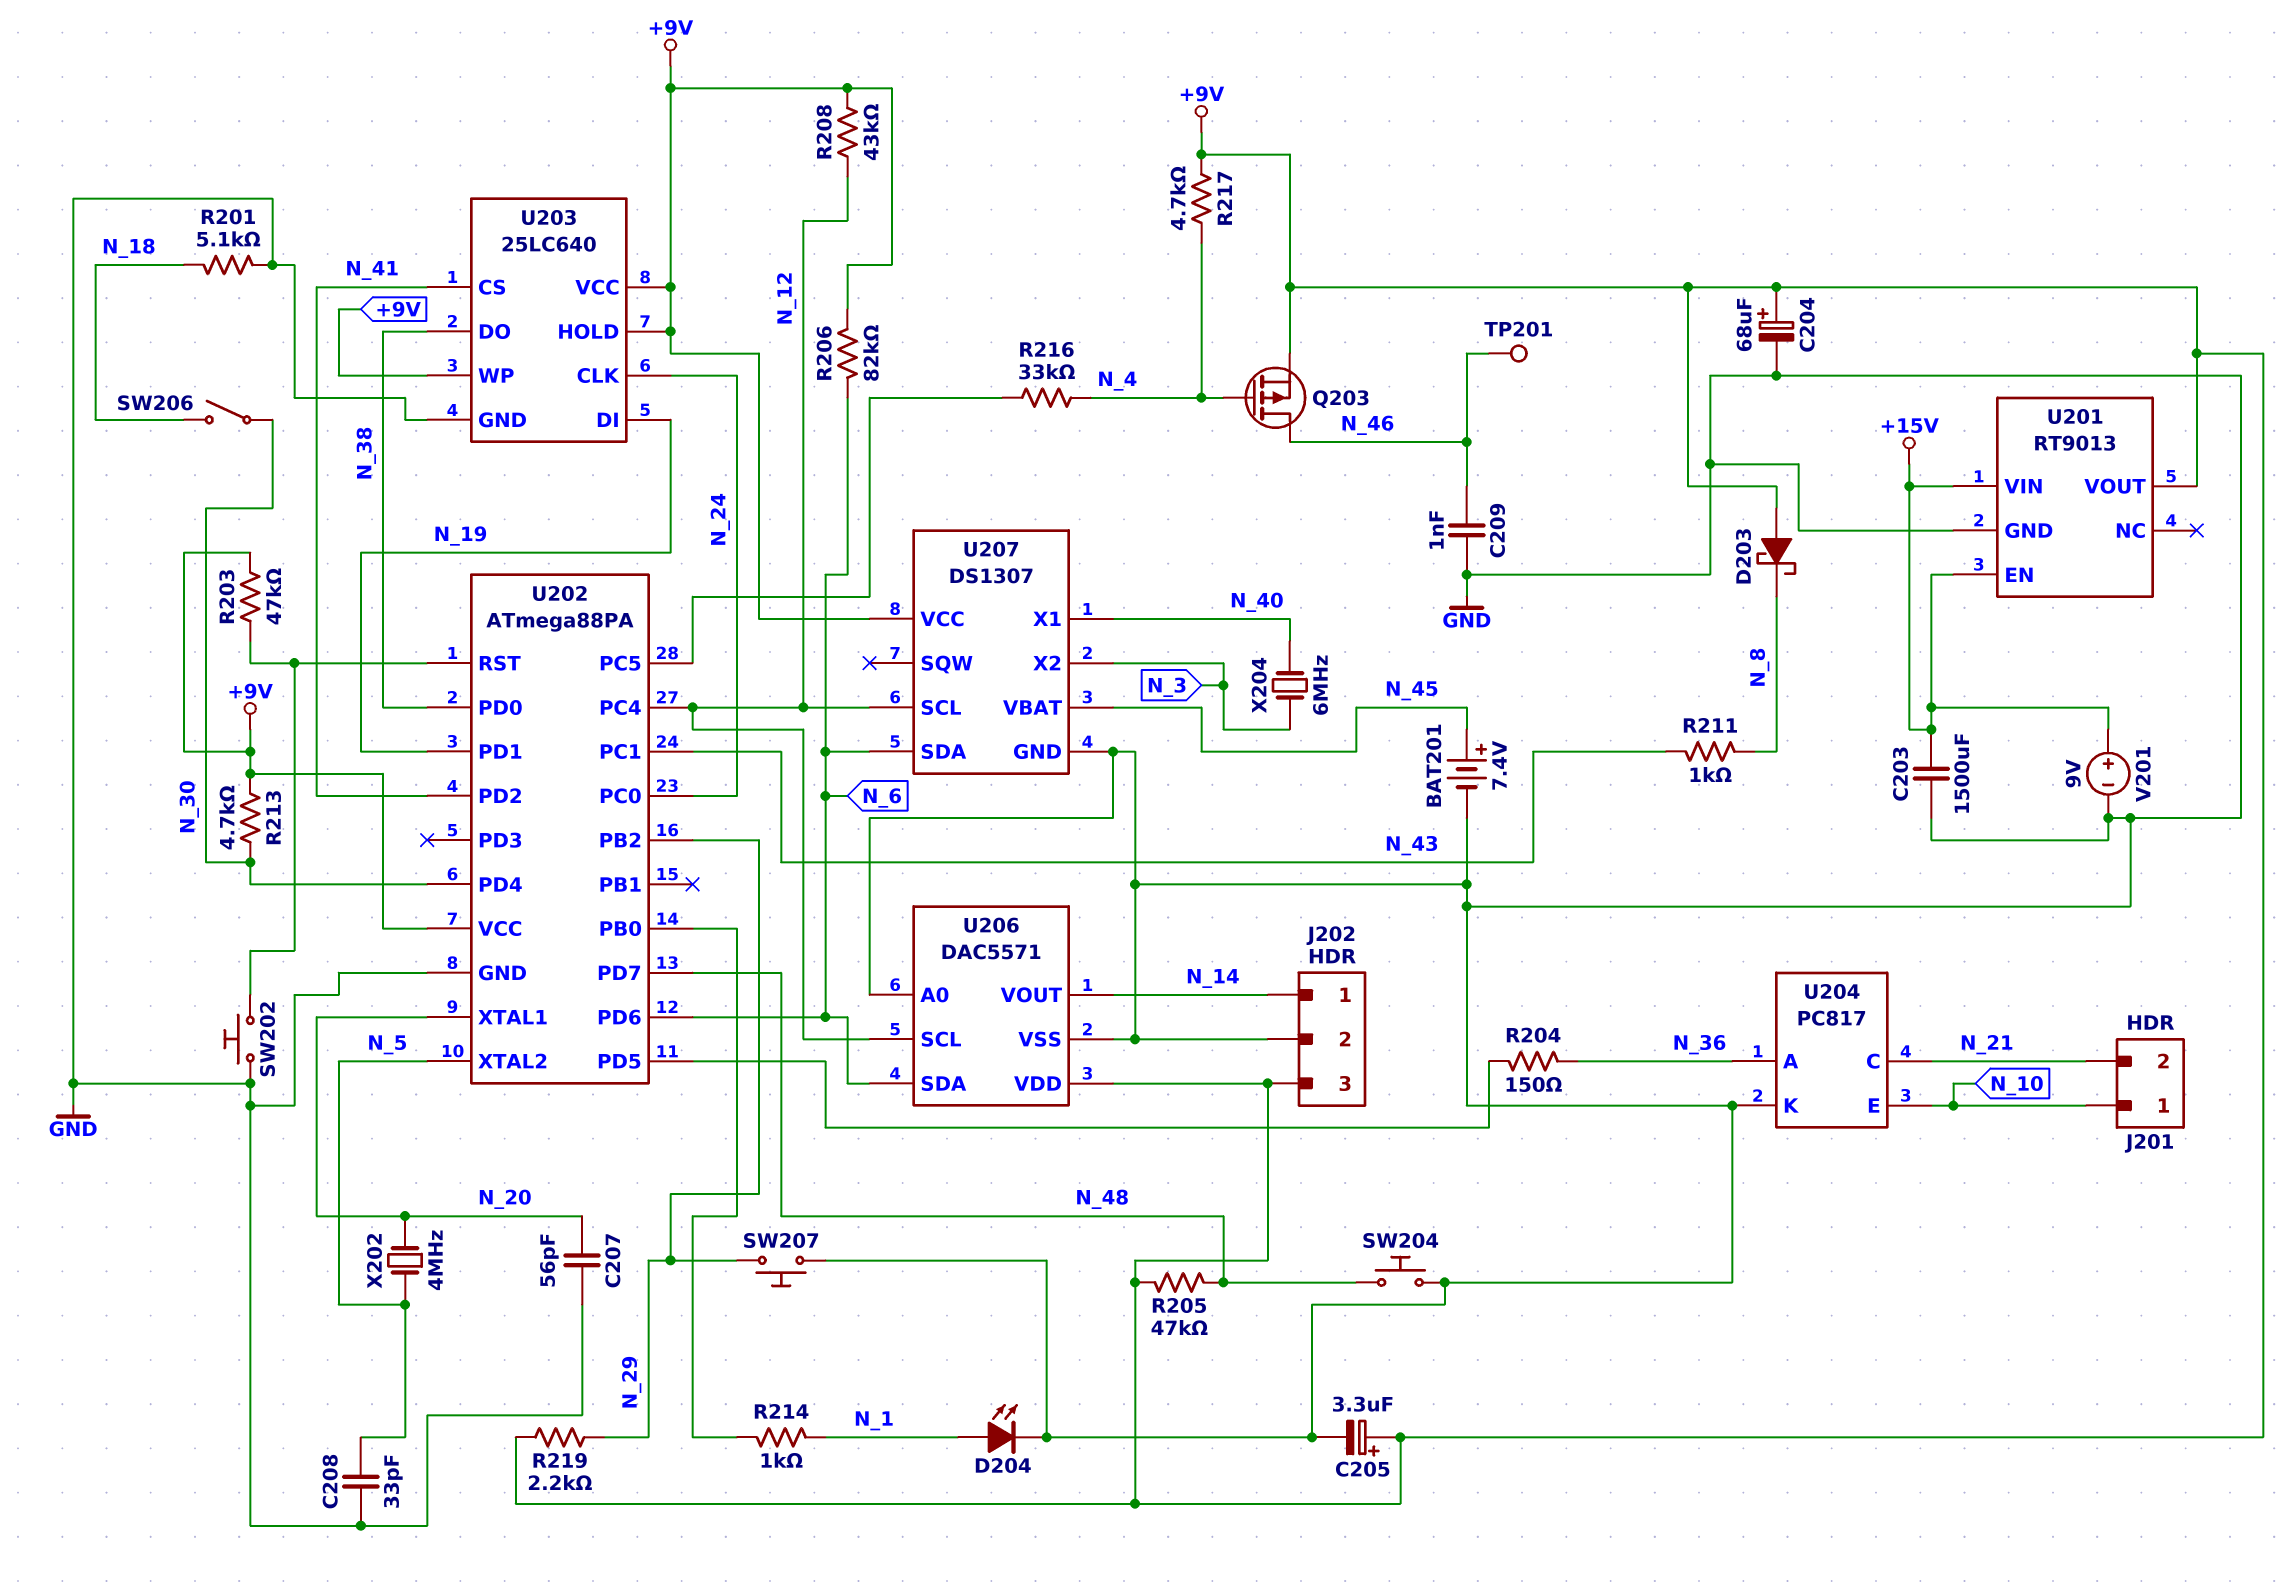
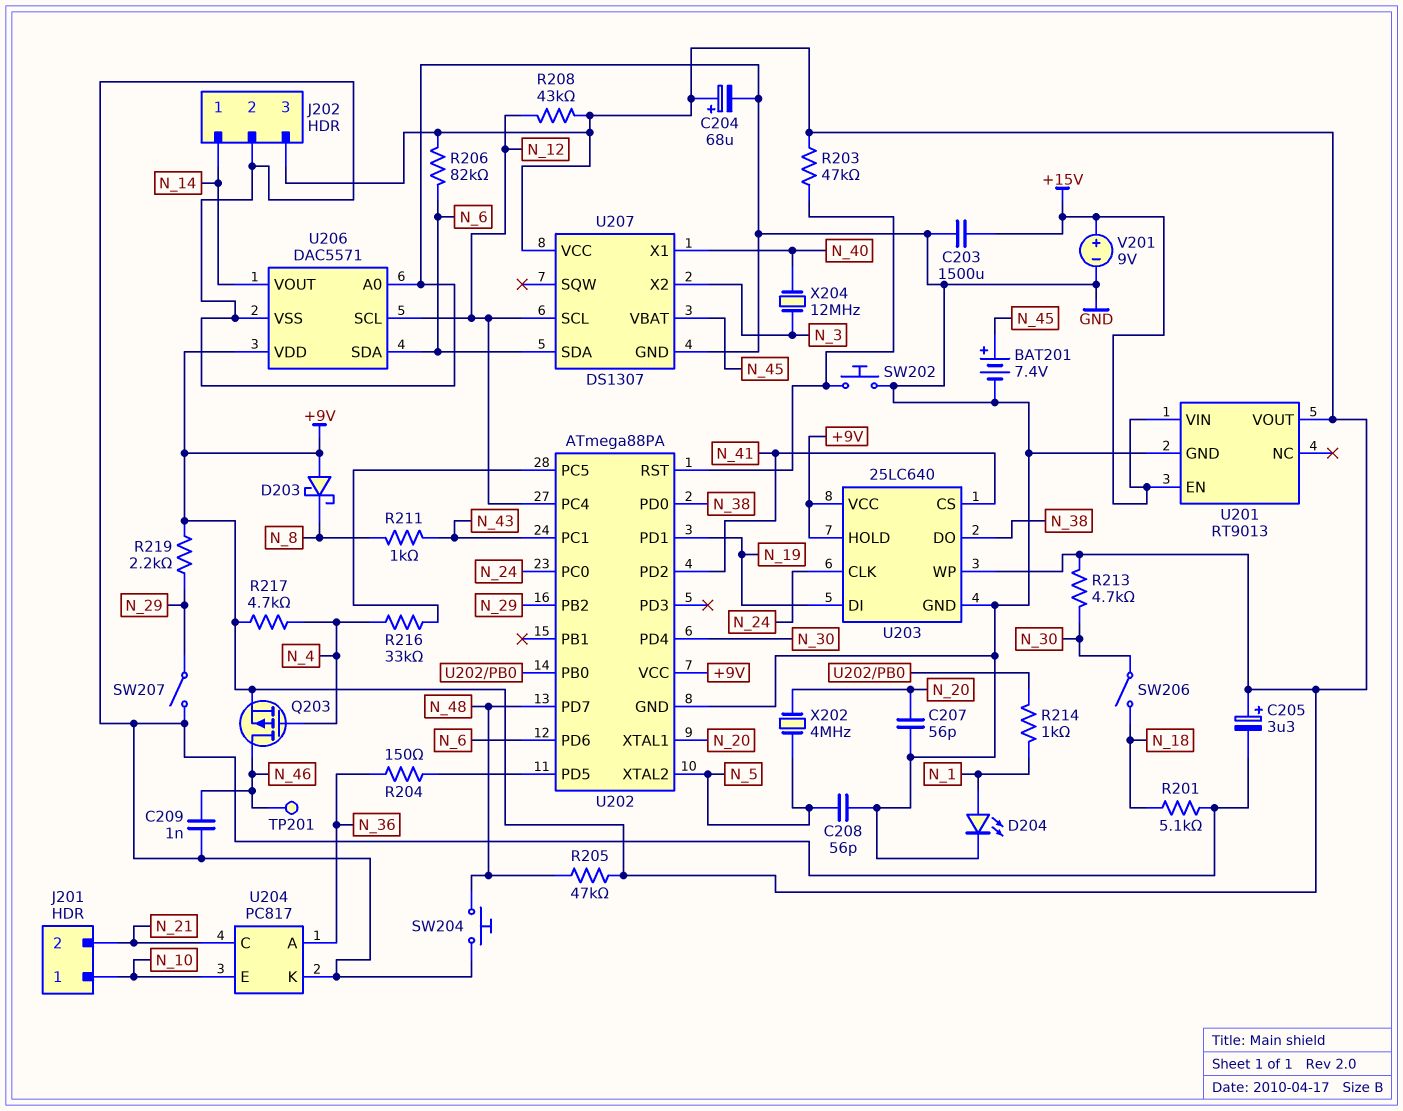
C208: 33pF (GND, N_5) -> 56pF (GND, N_5)
SW207: button (GND, N_29) -> switch (GND, N_29)
X204: 6MHz (N_3, N_40) -> 12MHz (N_3, N_40)

